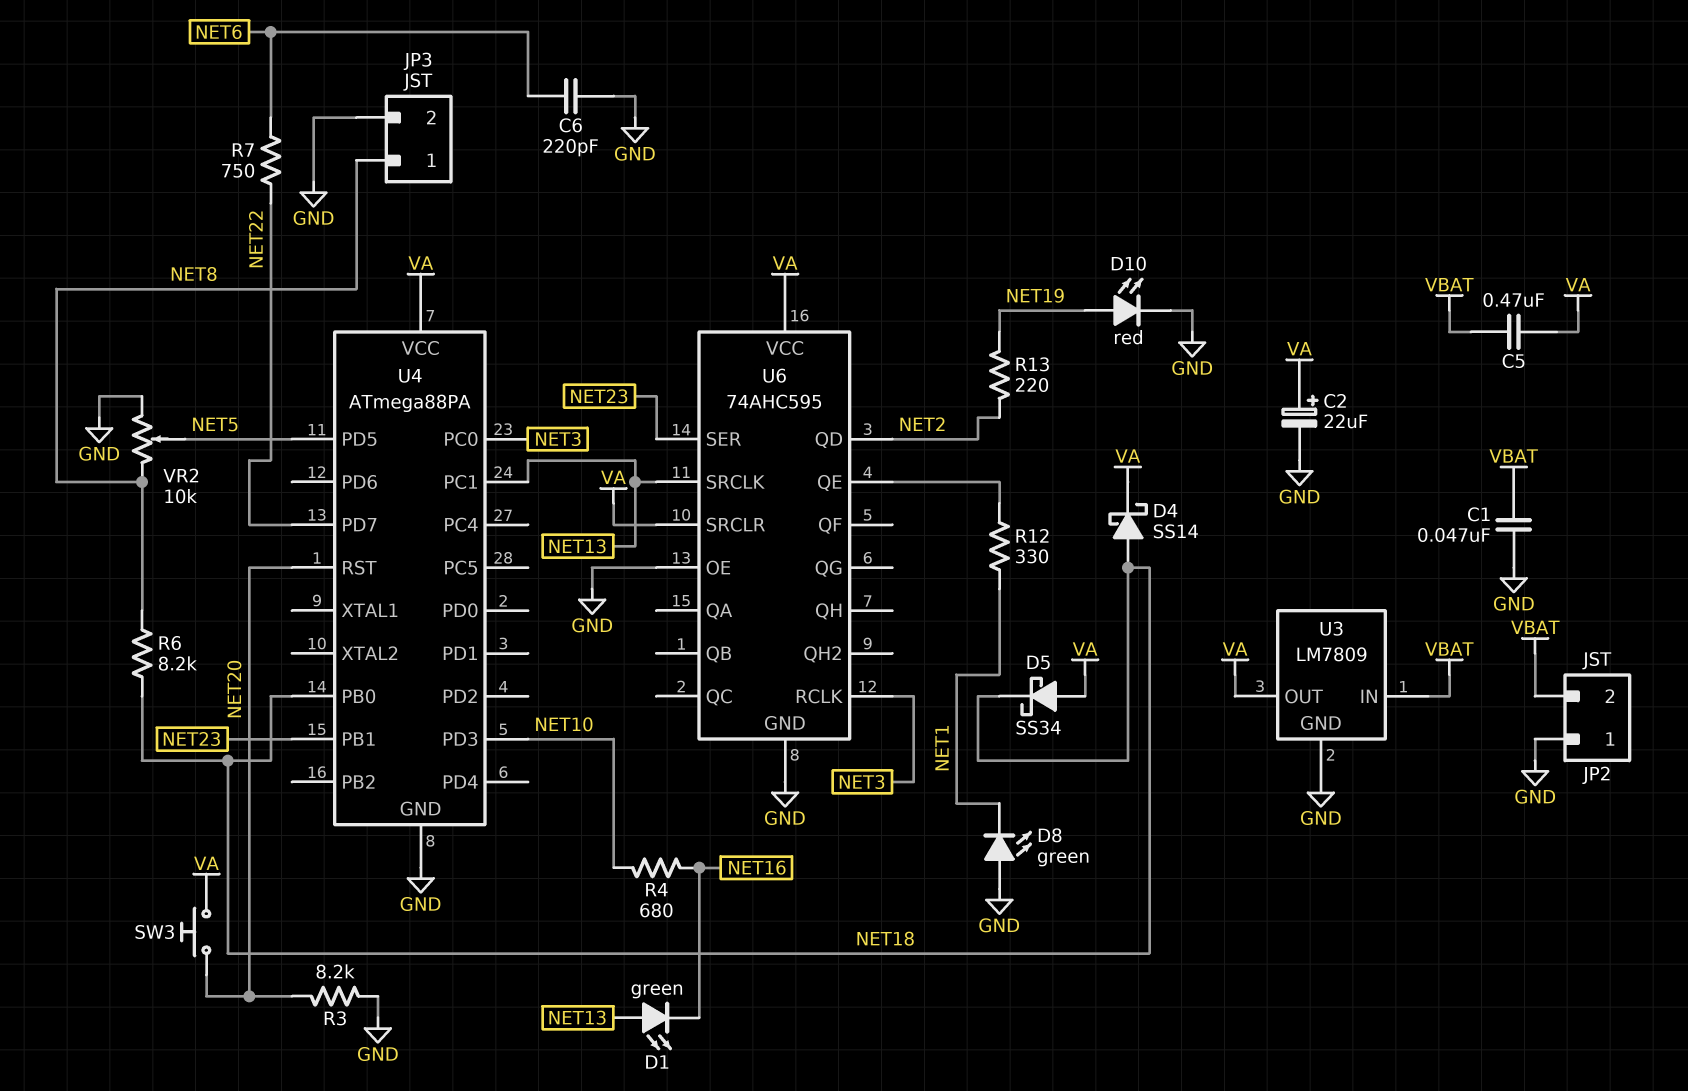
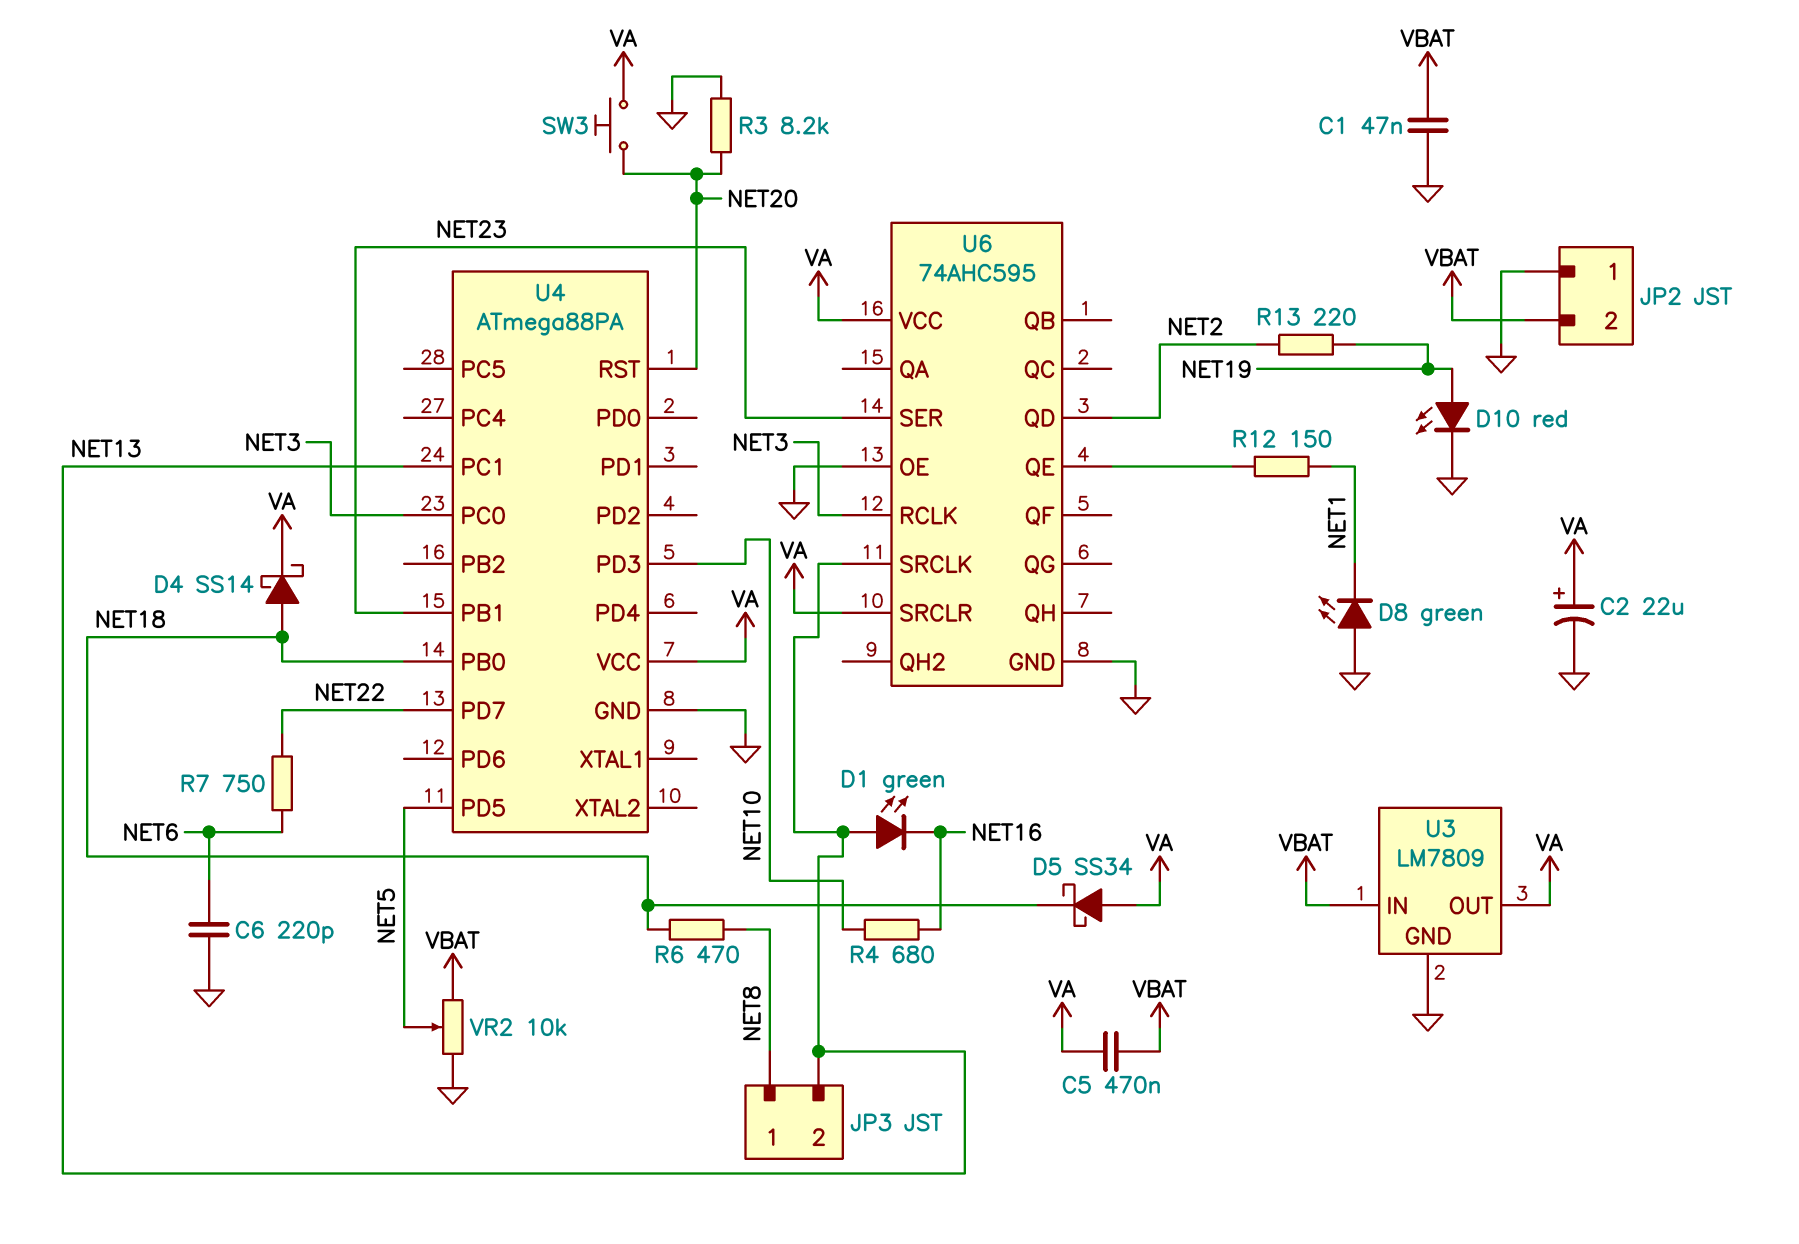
JP3 pin 2: GND -> NET13
R6: 8.2k (NET8, NET18) -> 470 (NET8, NET18)
R12: 330 (NET1, U6/QE) -> 150 (NET1, U6/QE)
VR2: 10k (GND, NET8, wiper NET5) -> 10k (GND, VBAT, wiper NET5)

